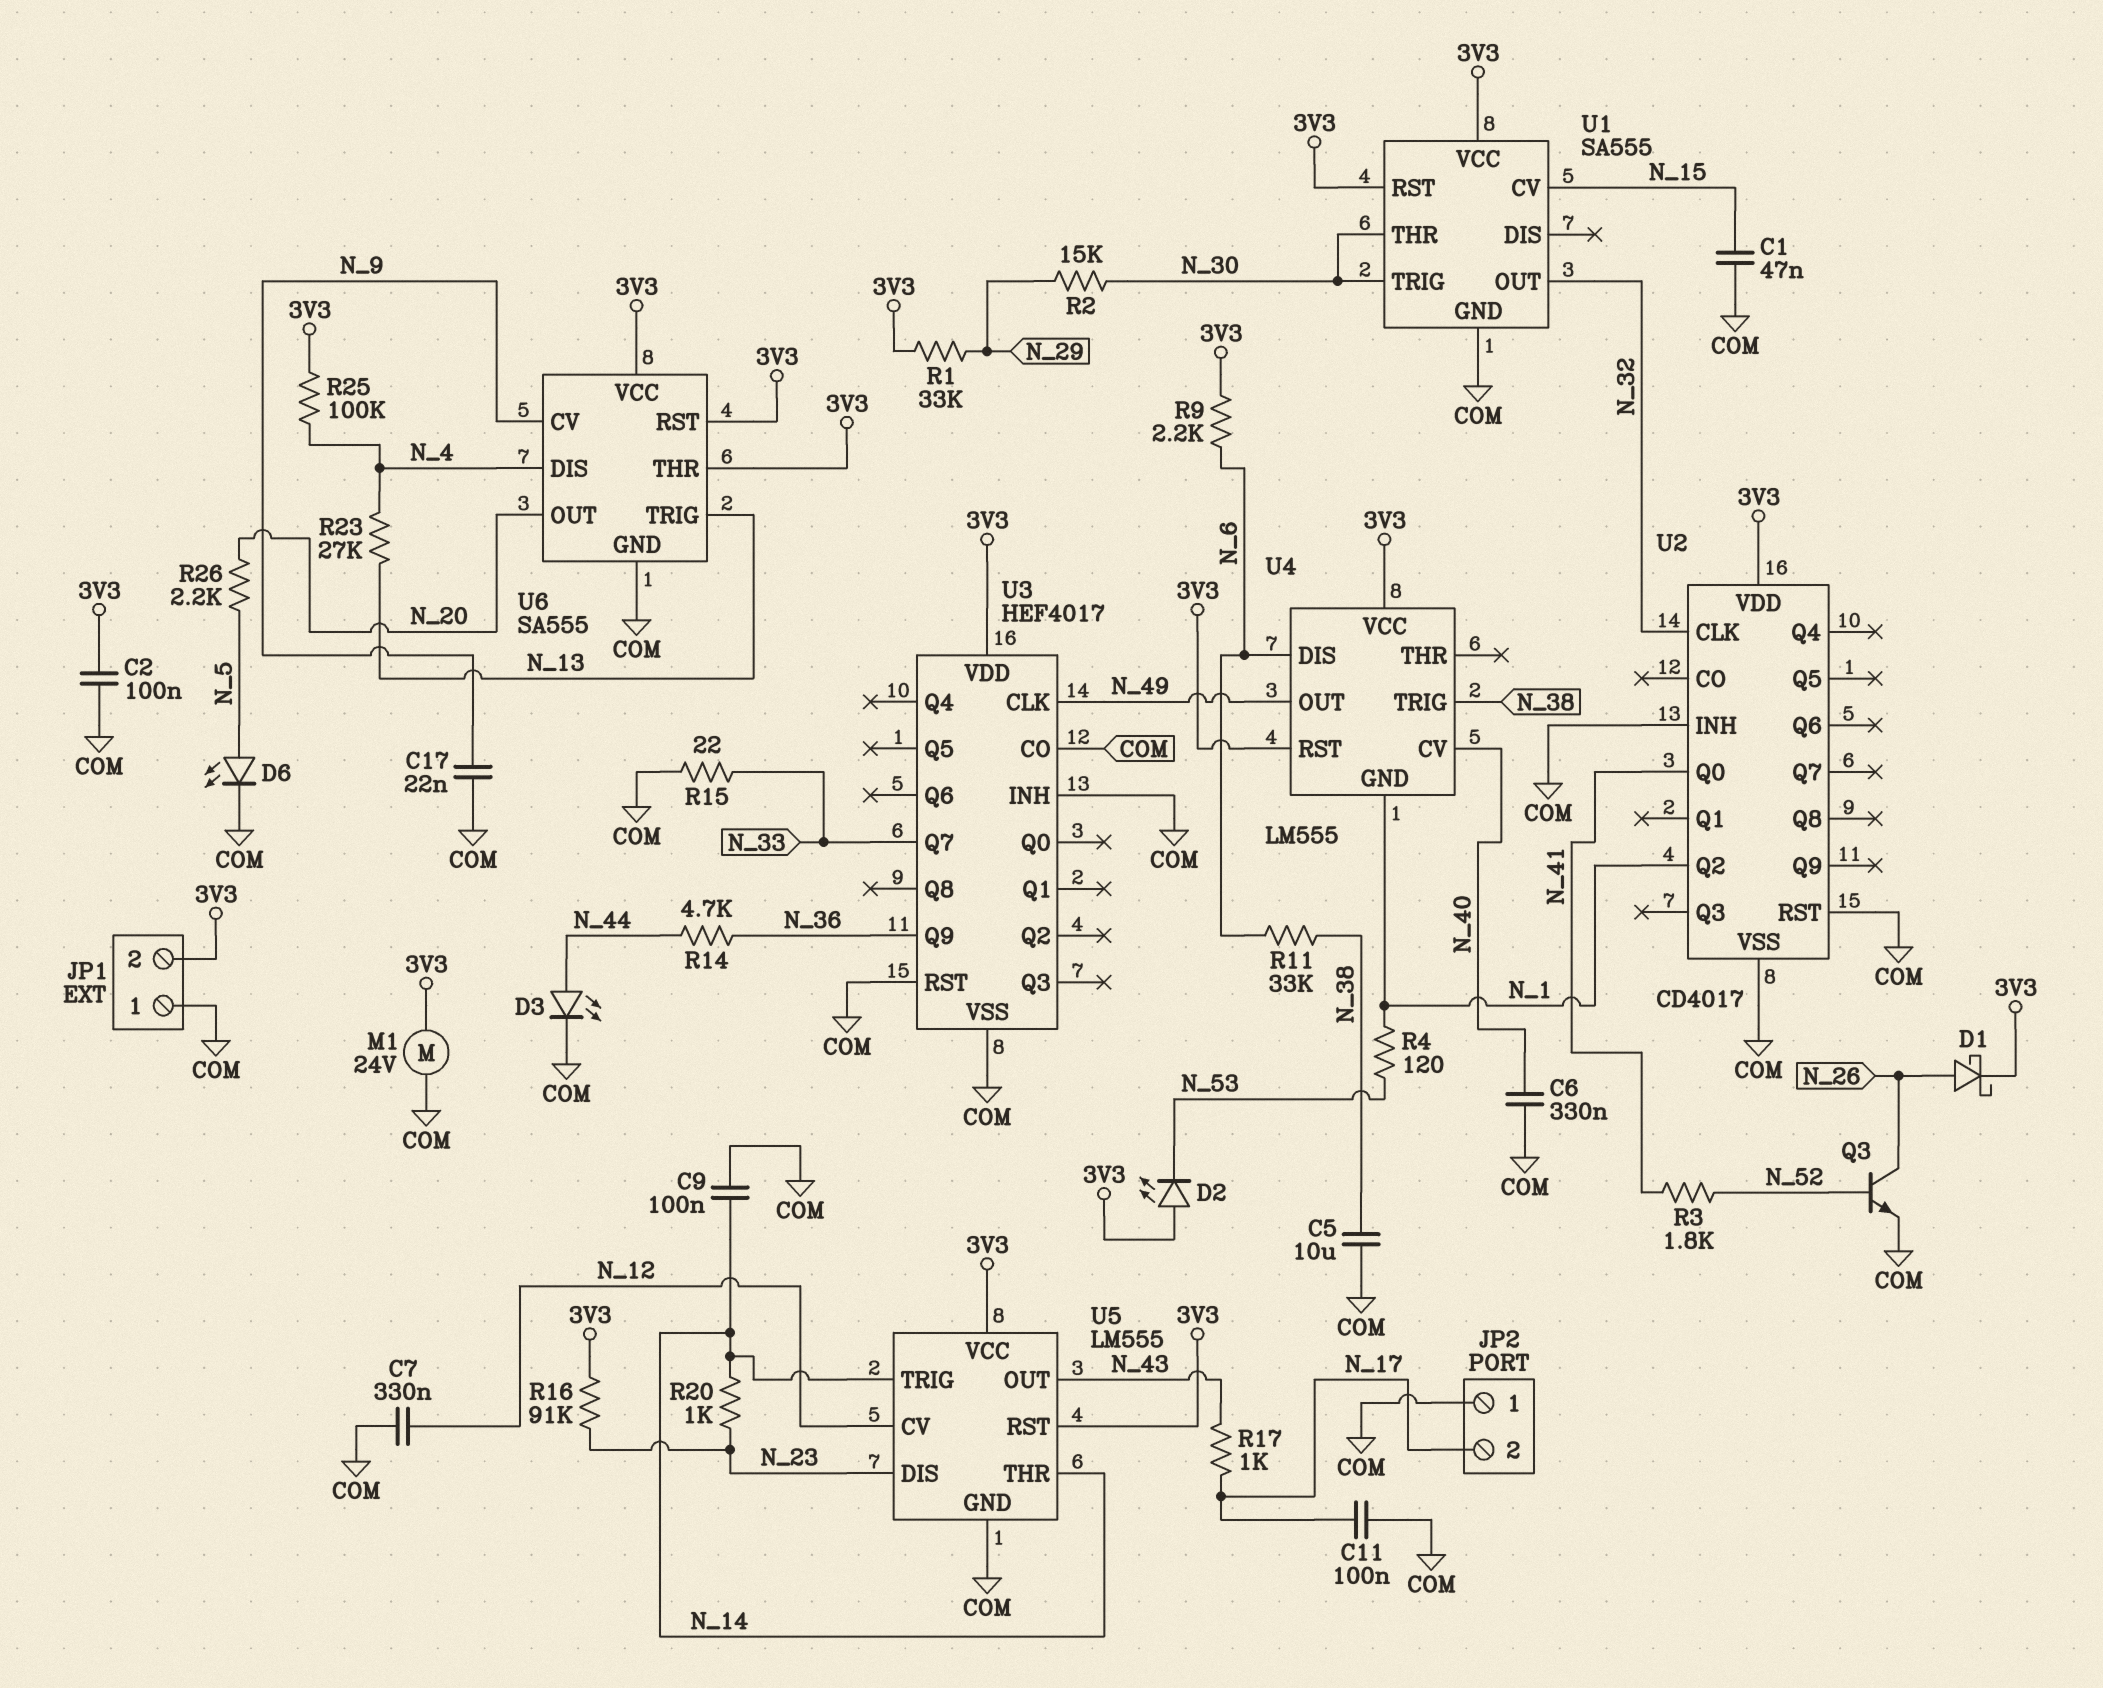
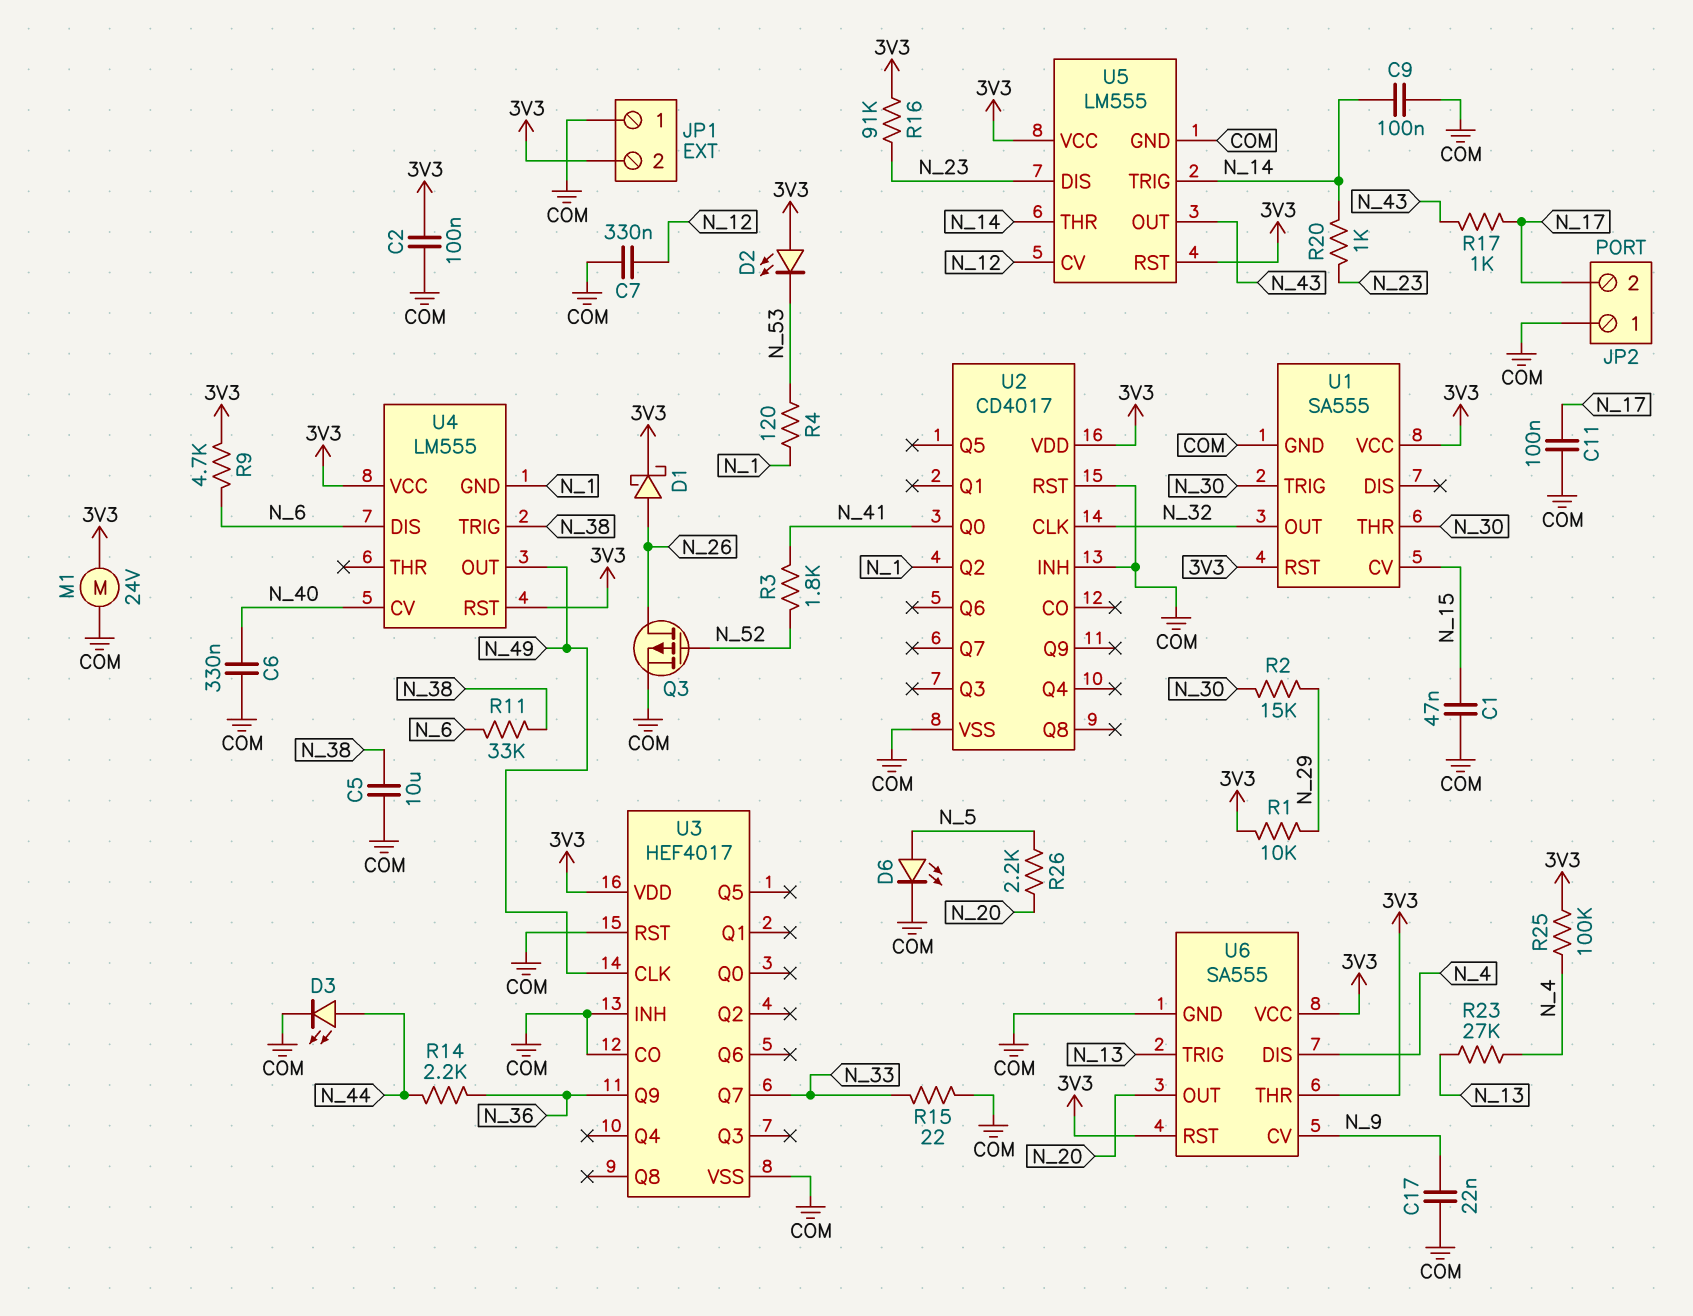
Q3: NPN (B N_52, C N_26, E COM) -> PMOS (G N_52, D N_26, S COM)
R1: 33k (3V3, N_29) -> 10k (3V3, N_29)
R9: 2.2k (3V3, N_6) -> 4.7k (3V3, N_6)
R14: 4.7k (N_36, N_44) -> 2.2k (N_36, N_44)

